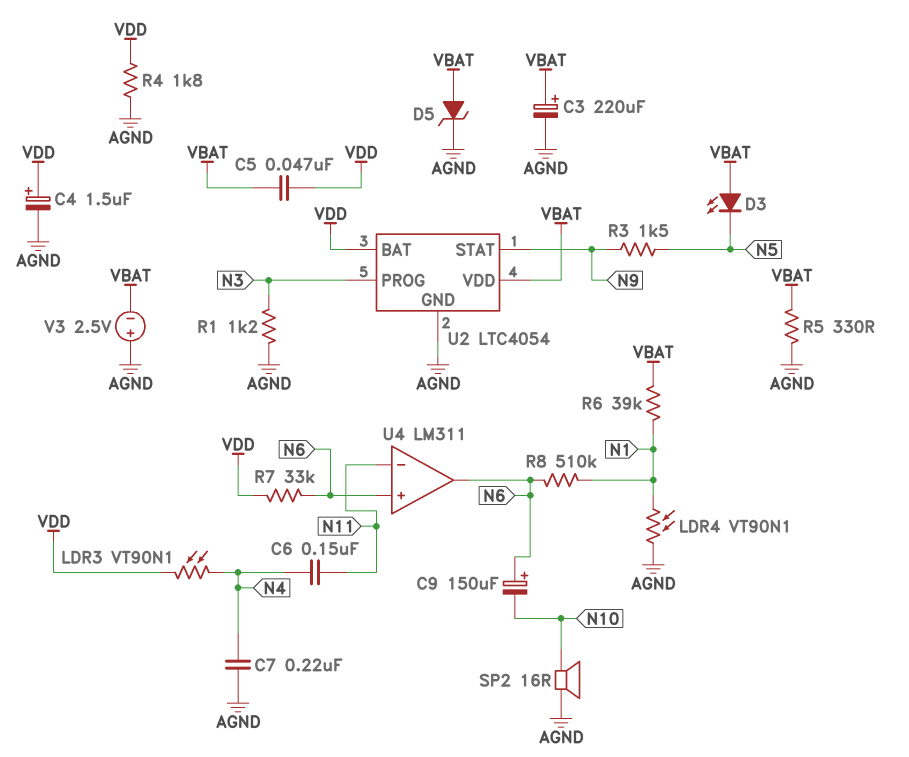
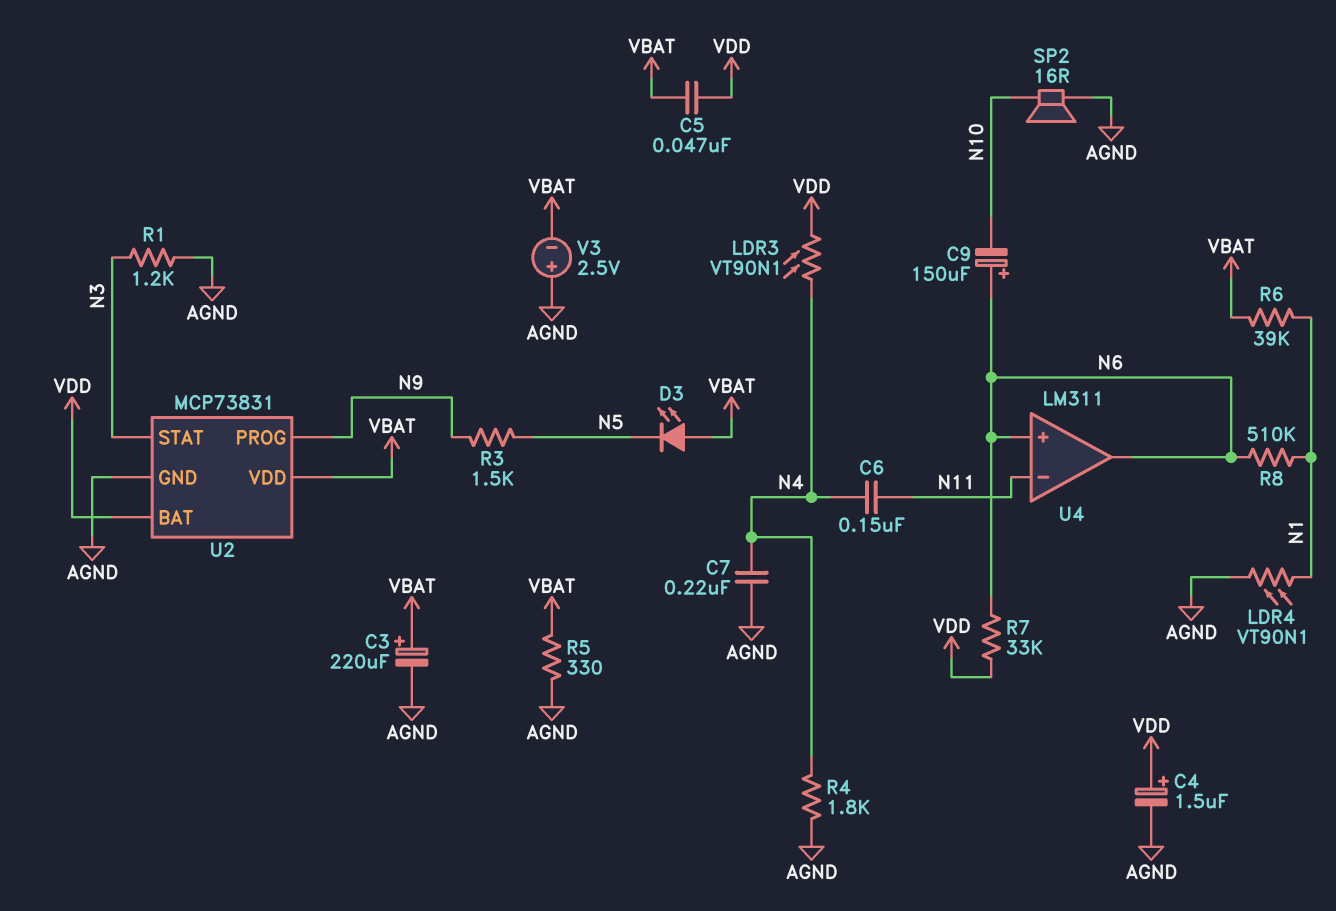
D5: zener (A VBAT, K AGND) -> none
R4: 1.8k (AGND, VDD) -> 1.8k (AGND, N4)
U2: LTC4054 -> MCP73831
U2 pin PROG: N3 -> N9
U2 pin STAT: N9 -> N3

